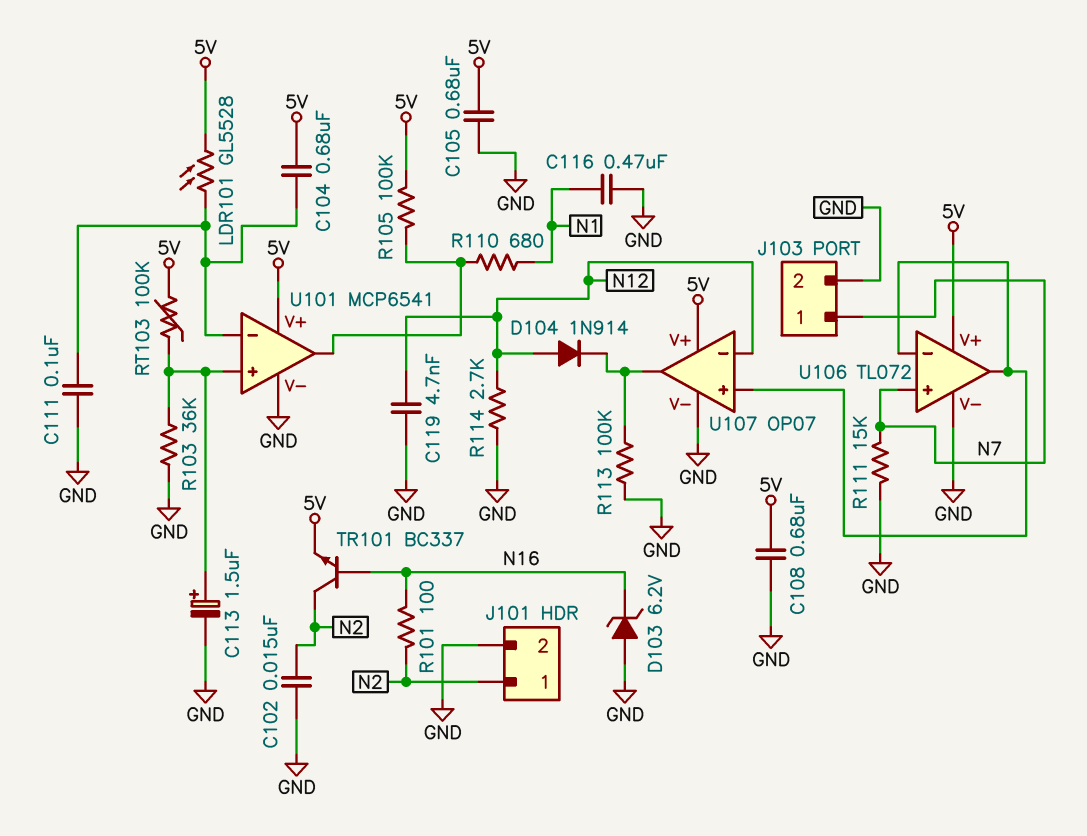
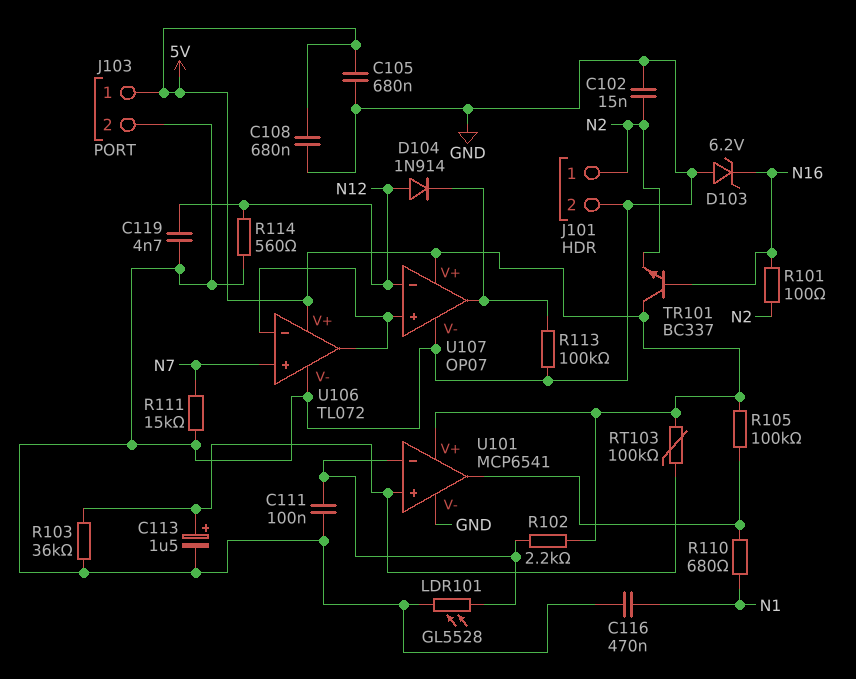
C104: 680nF (5V, U101/in-) -> none
J103 pin 1: N7 -> 5V
LDR101: GL5528 (5V, U101/in-) -> GL5528 (GND, U101/in-)
R102: none -> 2.2k (5V, U101/in-)
R114: 2.7k (GND, N12) -> 560 (GND, N12)
TR101: NPN BC337 (B N16, C N2, E 5V) -> NPN BC337 (B N16, C 5V, E N2)

